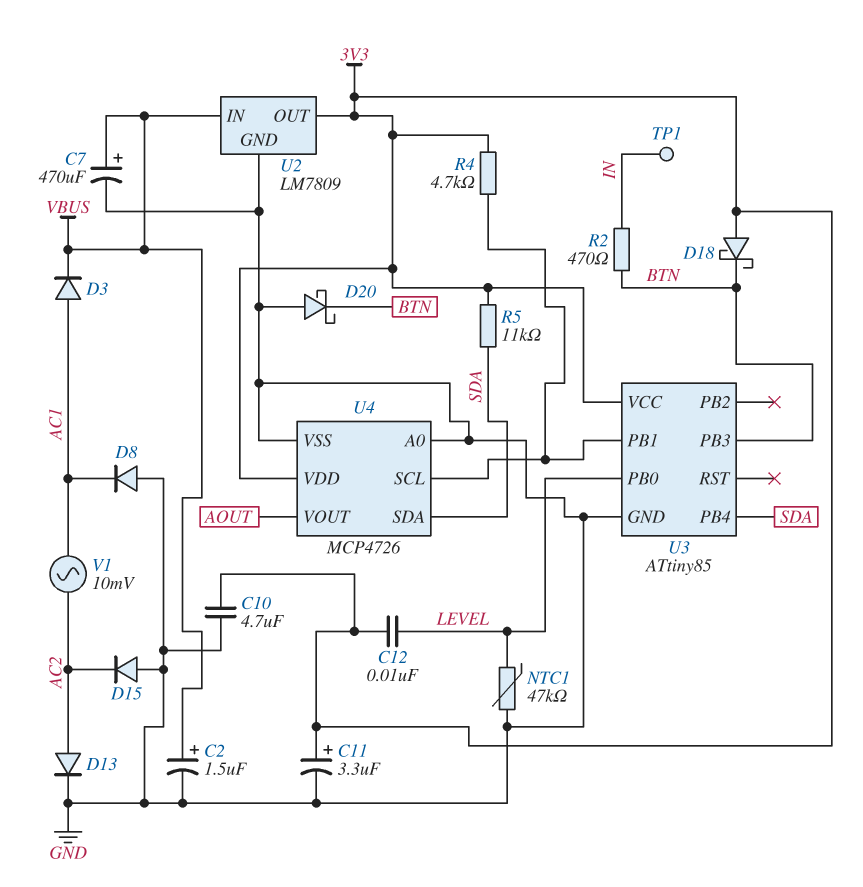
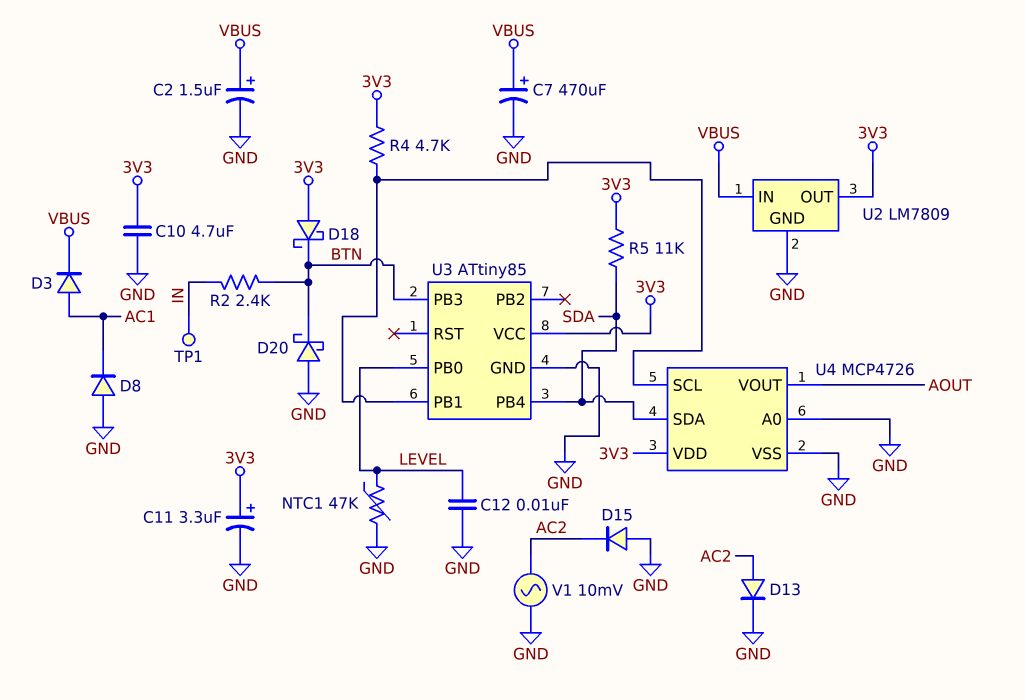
C12: 10nF (3V3, LEVEL) -> 10nF (GND, LEVEL)
R2: 470 (BTN, IN) -> 2.4k (BTN, IN)
V1: AC 10mV (AC1, AC2) -> AC 10mV (AC2, GND)

